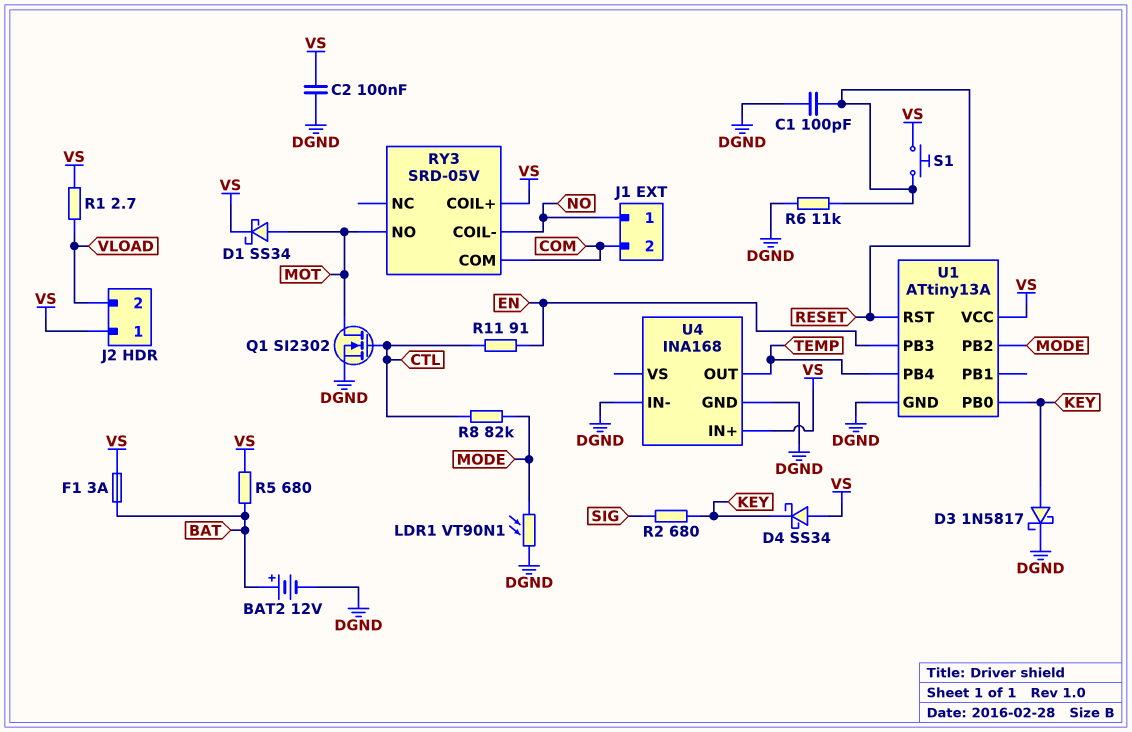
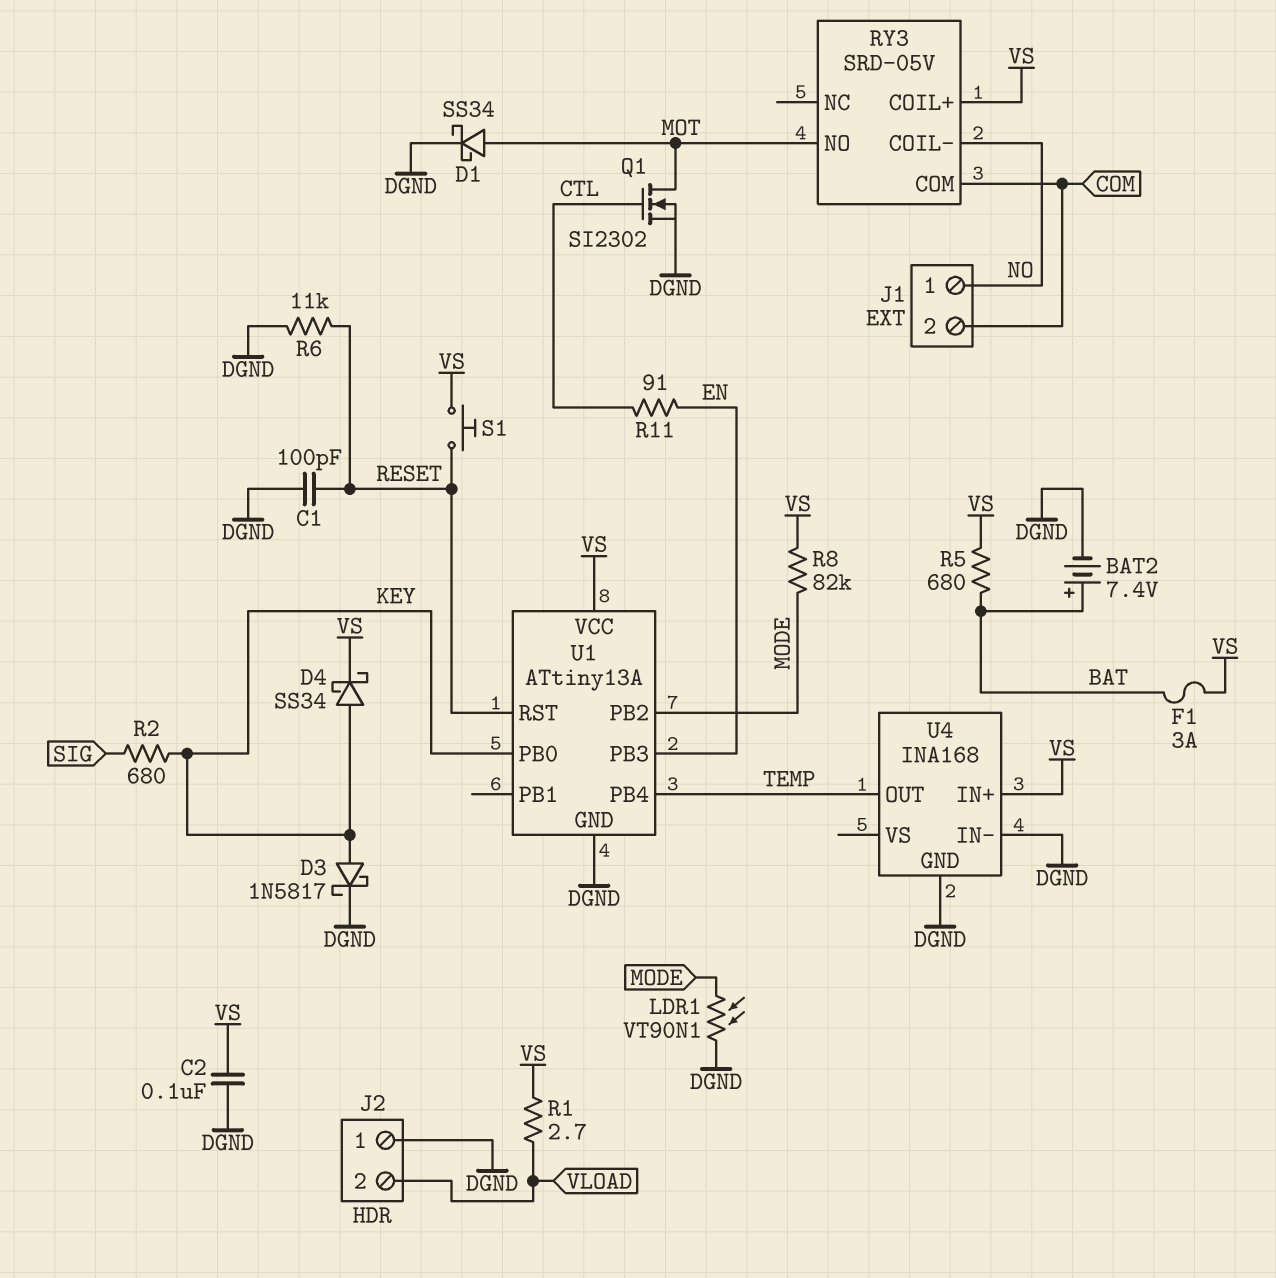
BAT2: 12V (plus BAT, minus DGND) -> 7.4V (plus BAT, minus DGND)
D1: schottky SS34 (A MOT, K VS) -> schottky SS34 (A MOT, K DGND)
D4: schottky SS34 (A VS, K KEY) -> schottky SS34 (A KEY, K VS)
J2 pin 1: VS -> DGND
R8: 82k (CTL, MODE) -> 82k (MODE, VS)

